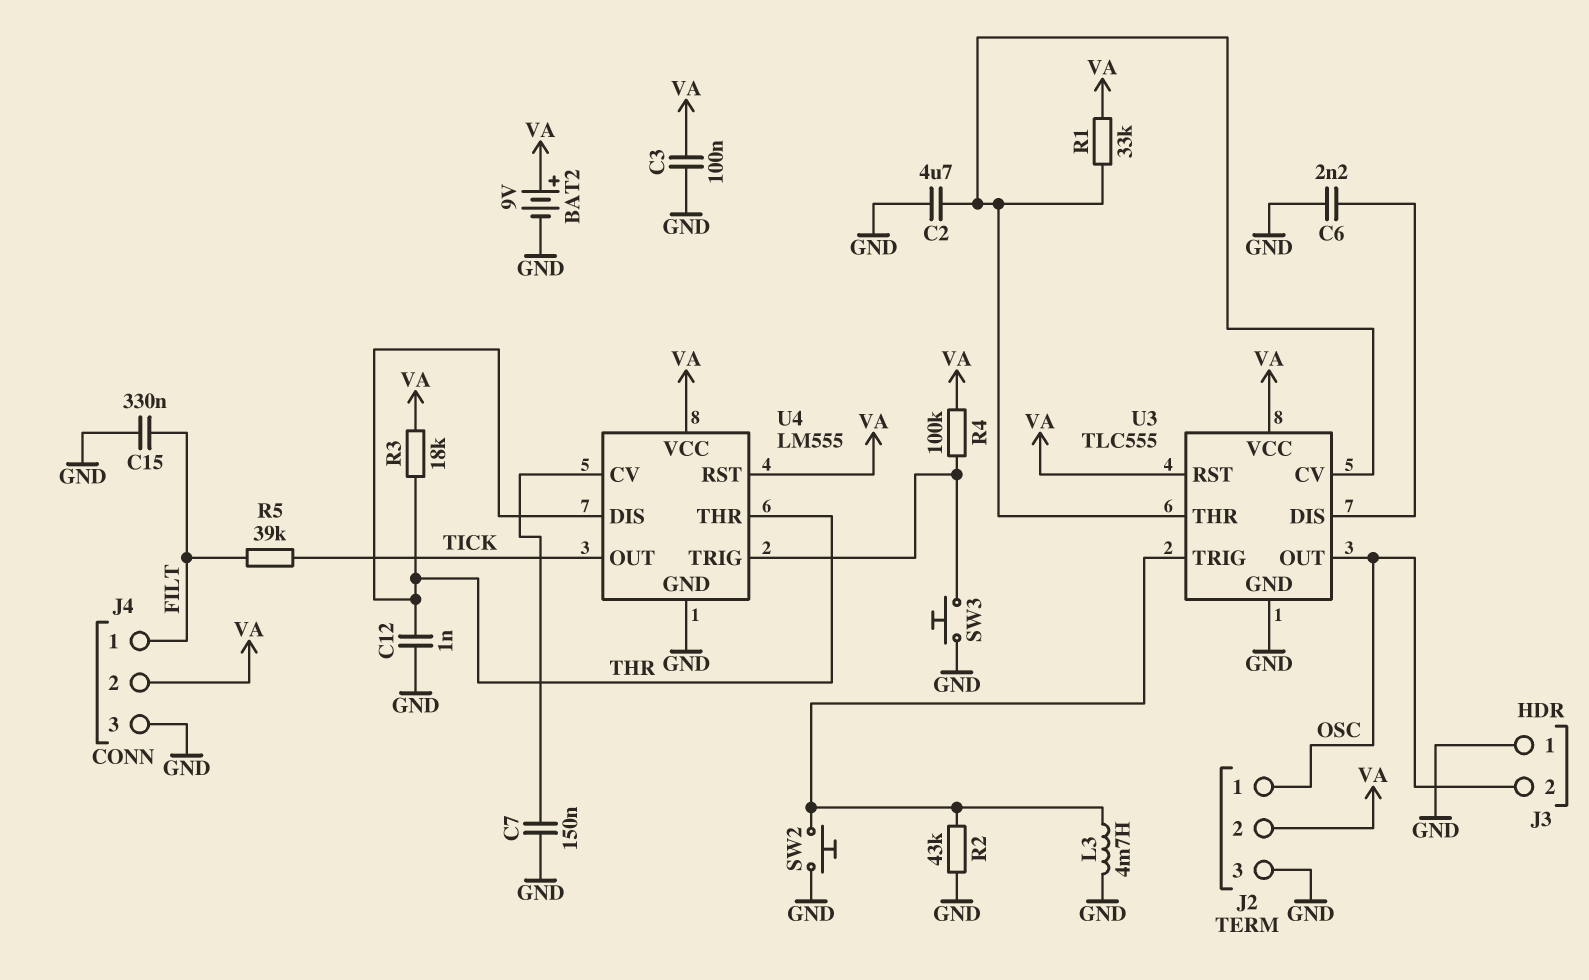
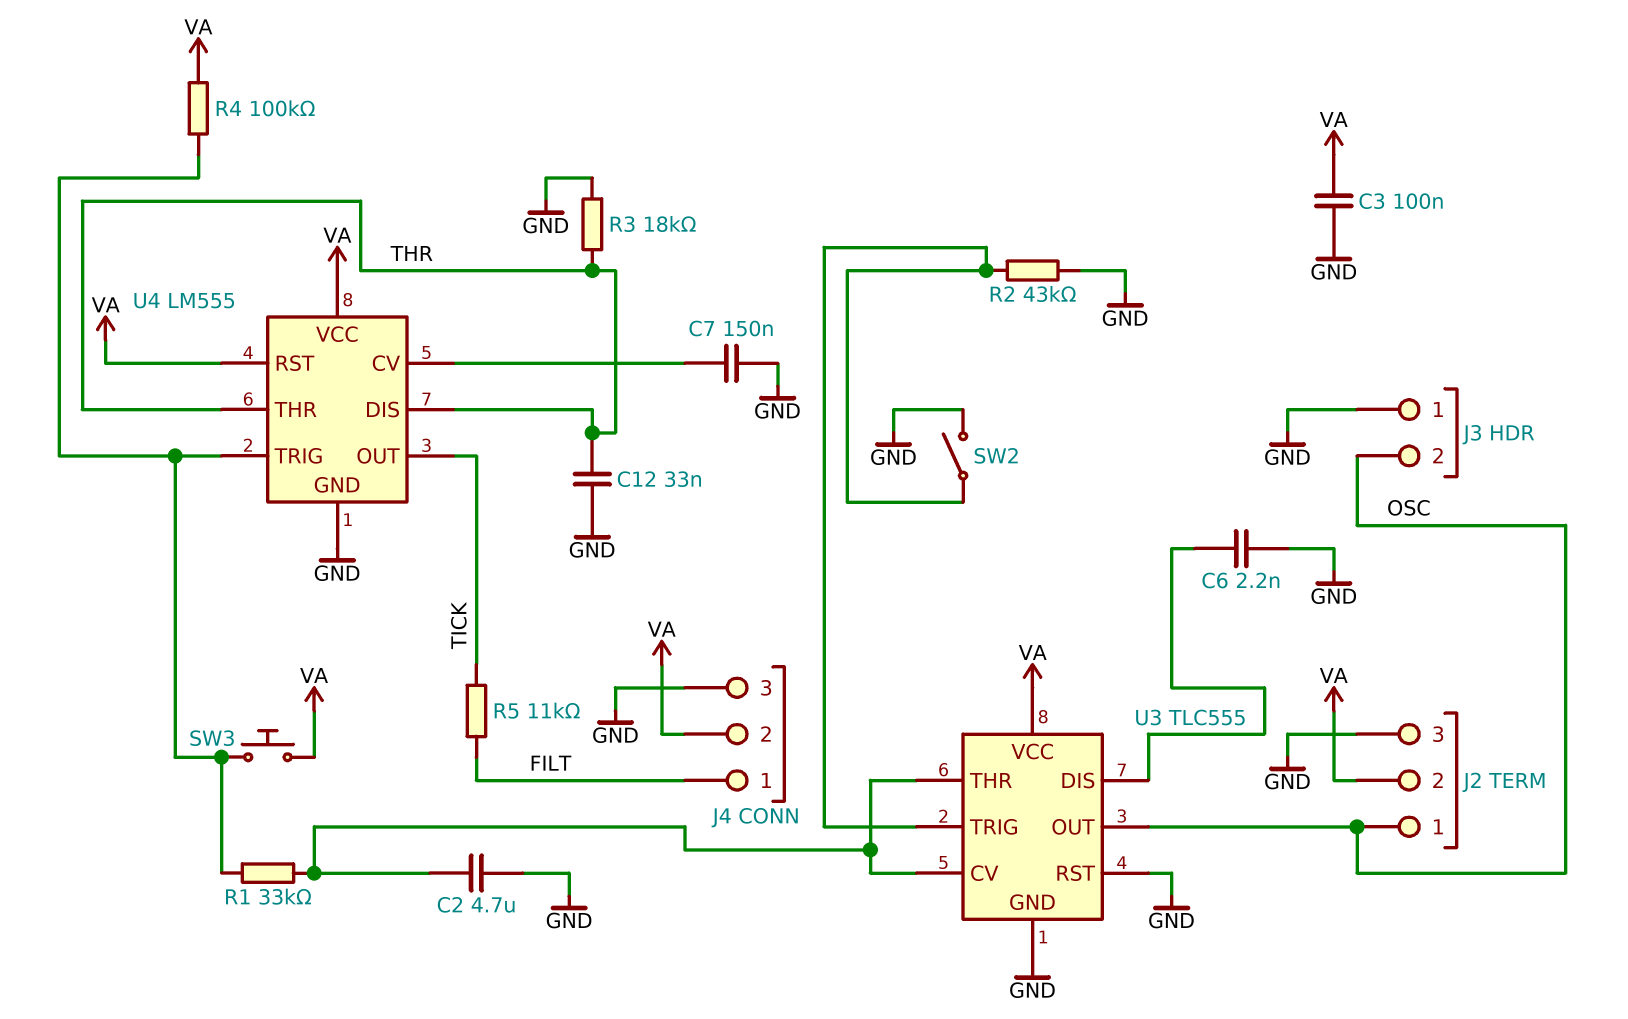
BAT2: 9V (plus VA, minus GND) -> none
C12: 1nF (GND, THR) -> 33nF (GND, THR)
C15: 330nF (FILT, GND) -> none
L3: 4.7mH (GND, U3/TRIG) -> none
R1: 33k (U3/CV, VA) -> 33k (U3/CV, U4/TRIG)
R3: 18k (THR, VA) -> 18k (GND, THR)
R5: 39k (FILT, TICK) -> 11k (FILT, TICK)
SW2: button (GND, U3/TRIG) -> switch (GND, U3/TRIG)
SW3: button (GND, U4/TRIG) -> button (U4/TRIG, VA)
U3 pin RST: VA -> GND

